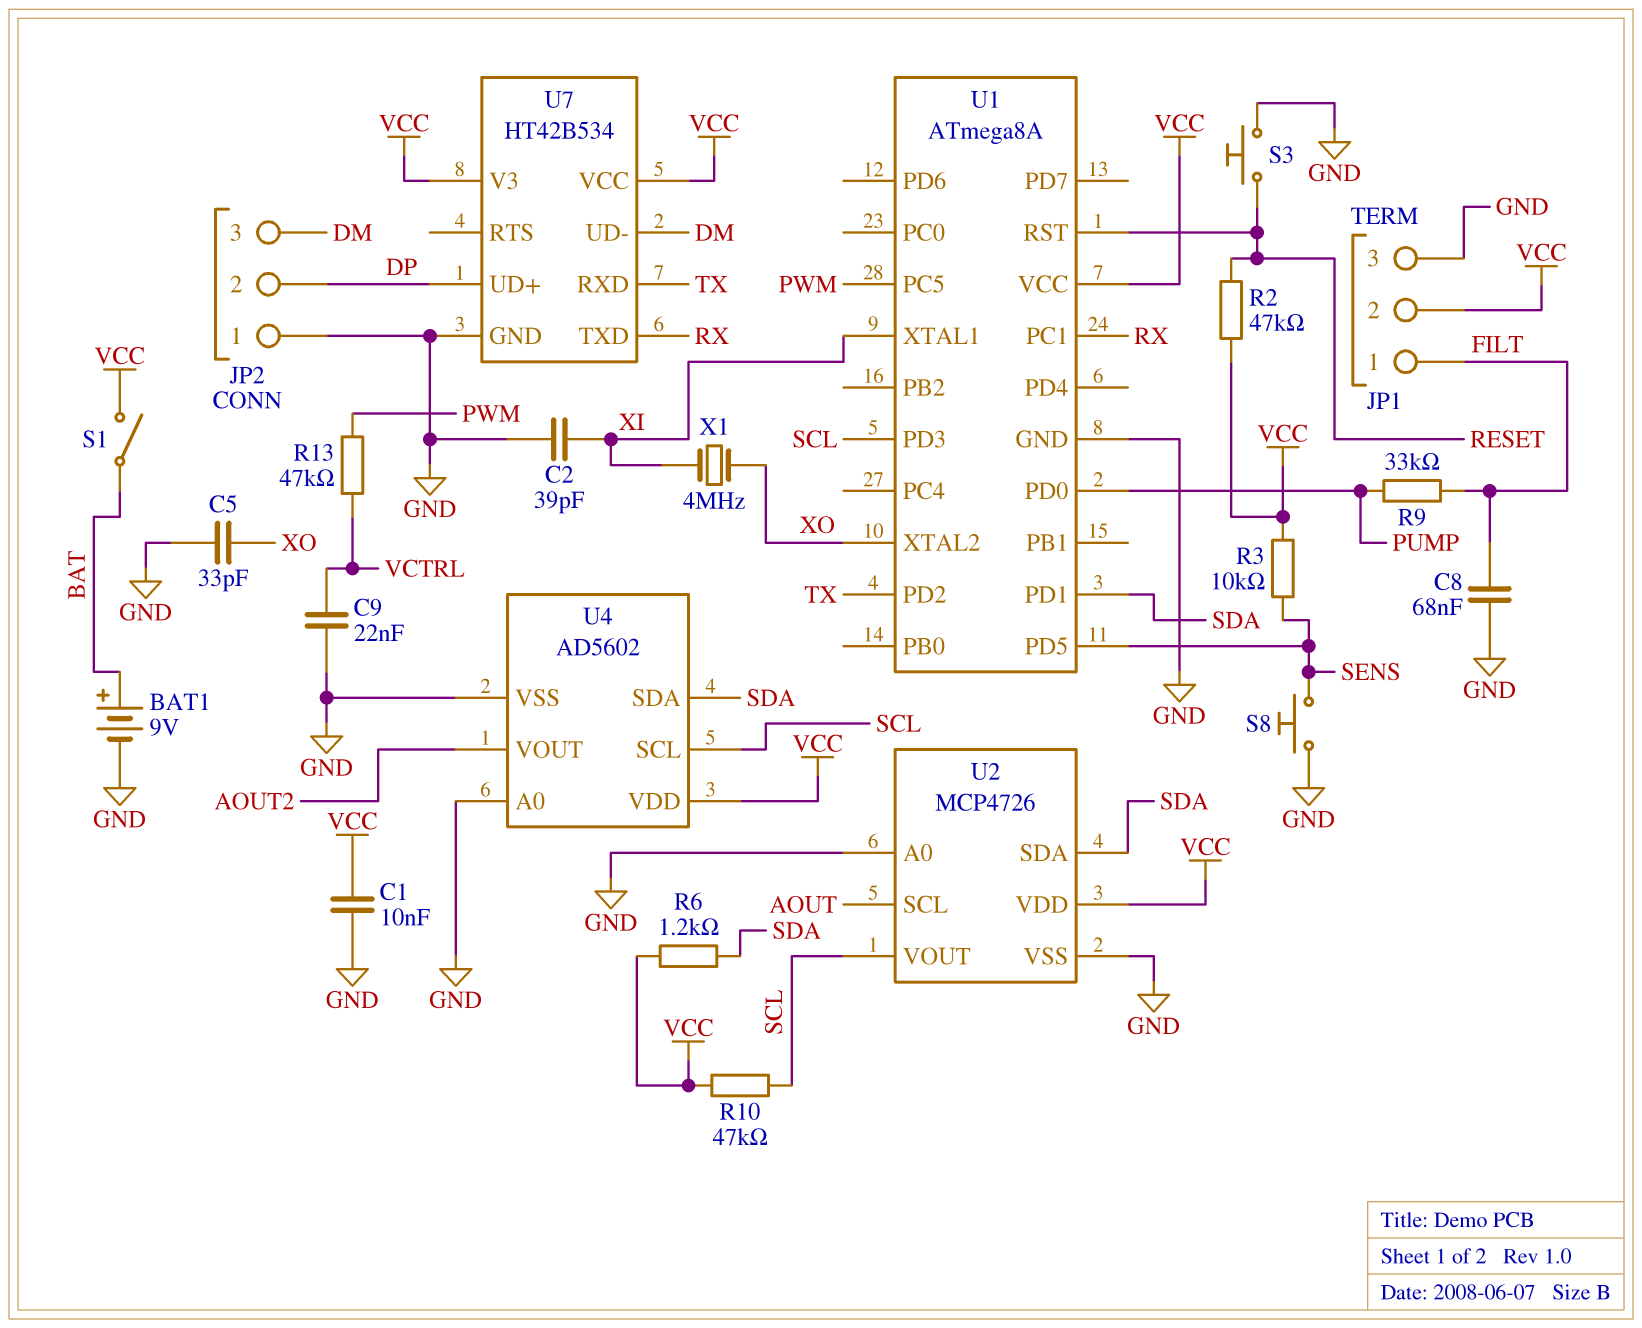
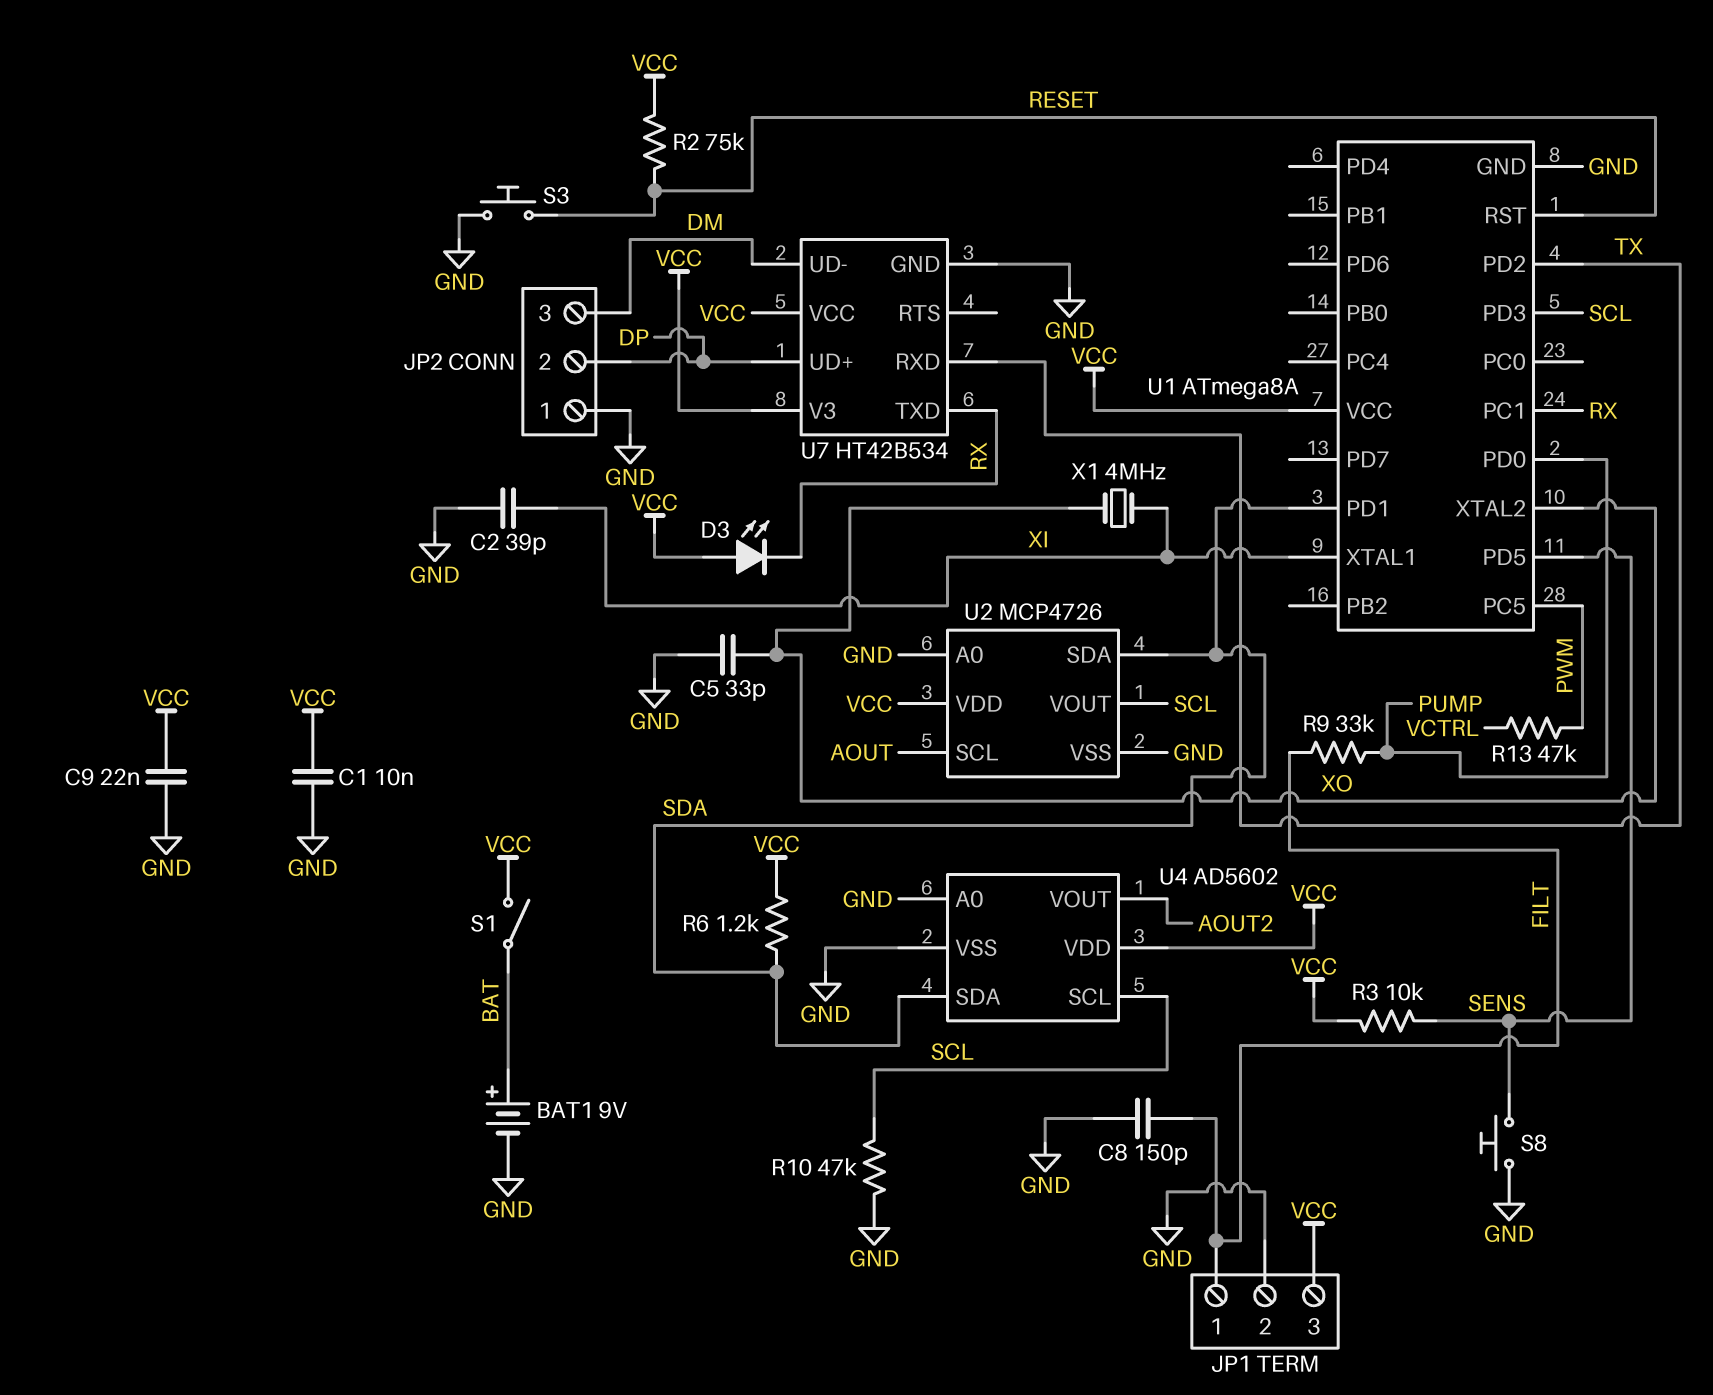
C8: 68nF (FILT, GND) -> 150pF (FILT, GND)
C9: 22nF (GND, VCTRL) -> 22nF (GND, VCC)
D3: none -> LED (A VCC, K RX)
JP1 pin 2: VCC -> GND
JP1 pin 3: GND -> VCC
R2: 47k (RESET, VCC) -> 75k (RESET, VCC)
R10: 47k (SCL, VCC) -> 47k (GND, SCL)

